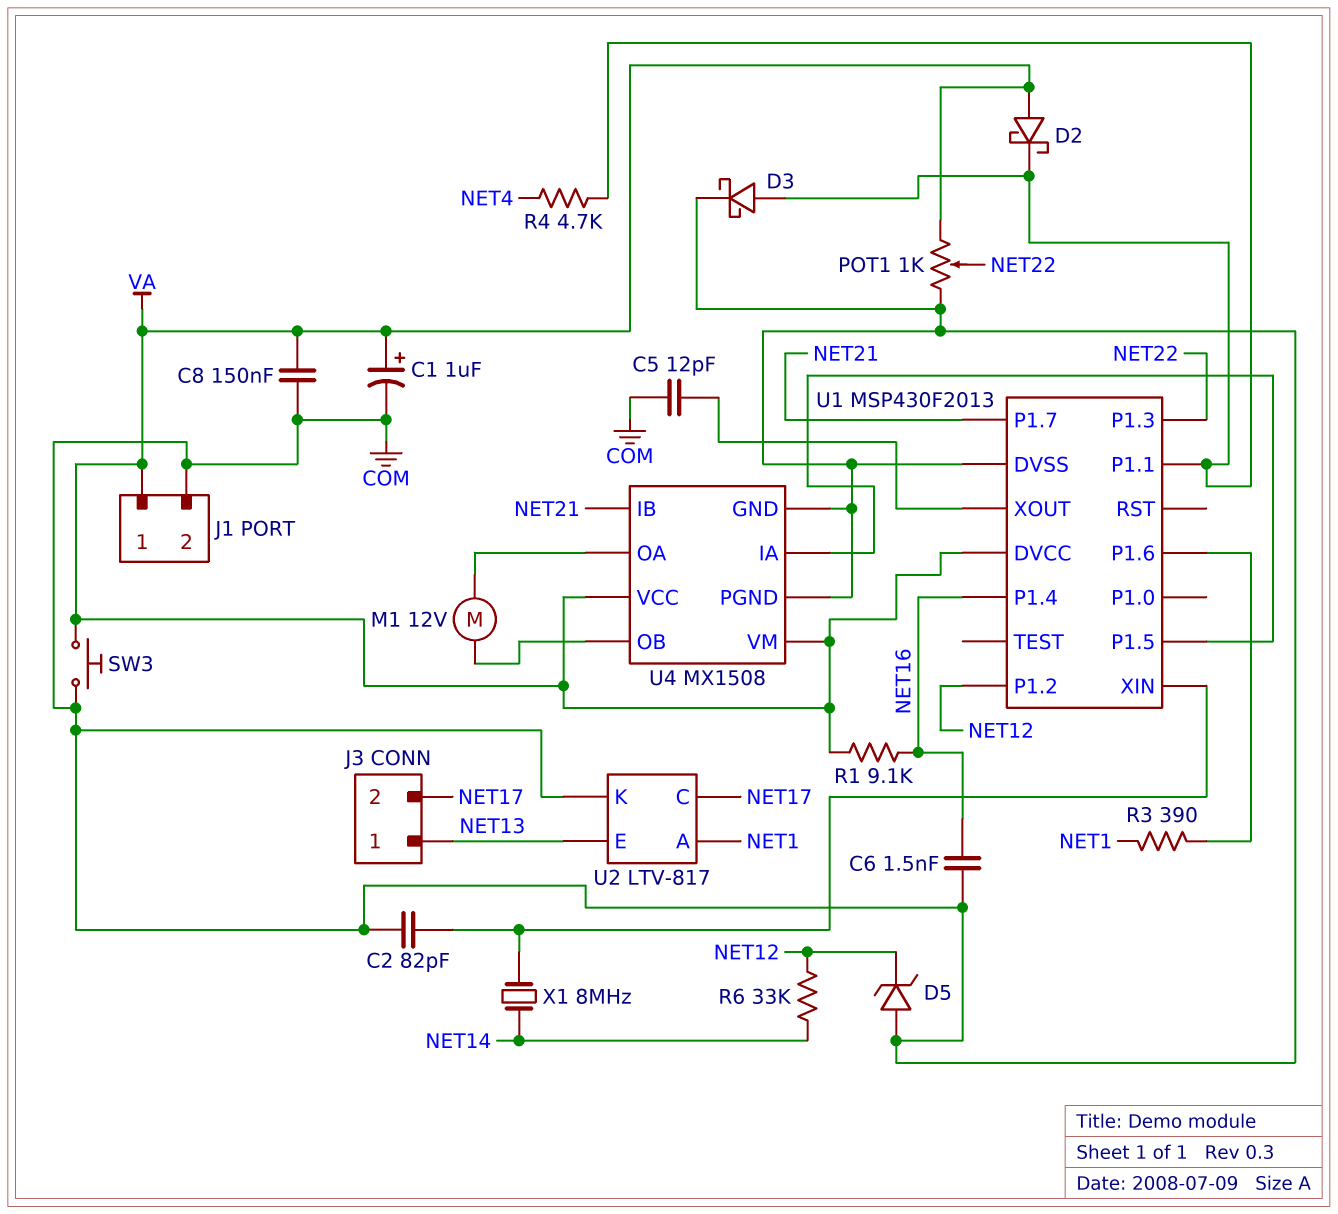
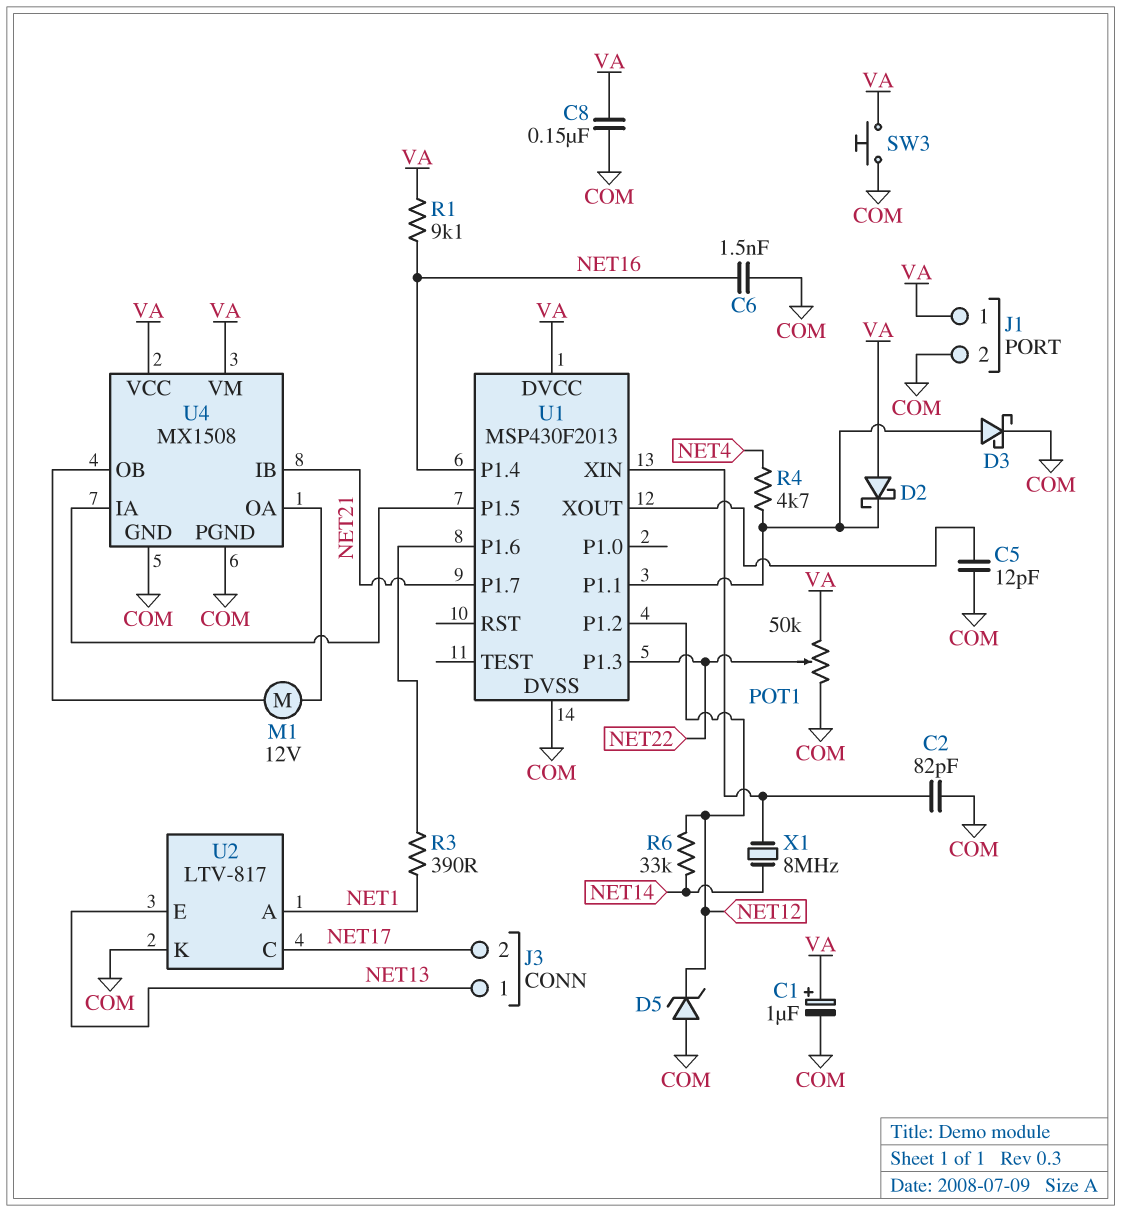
POT1: 1k (COM, VA, wiper NET22) -> 50k (COM, VA, wiper NET22)

